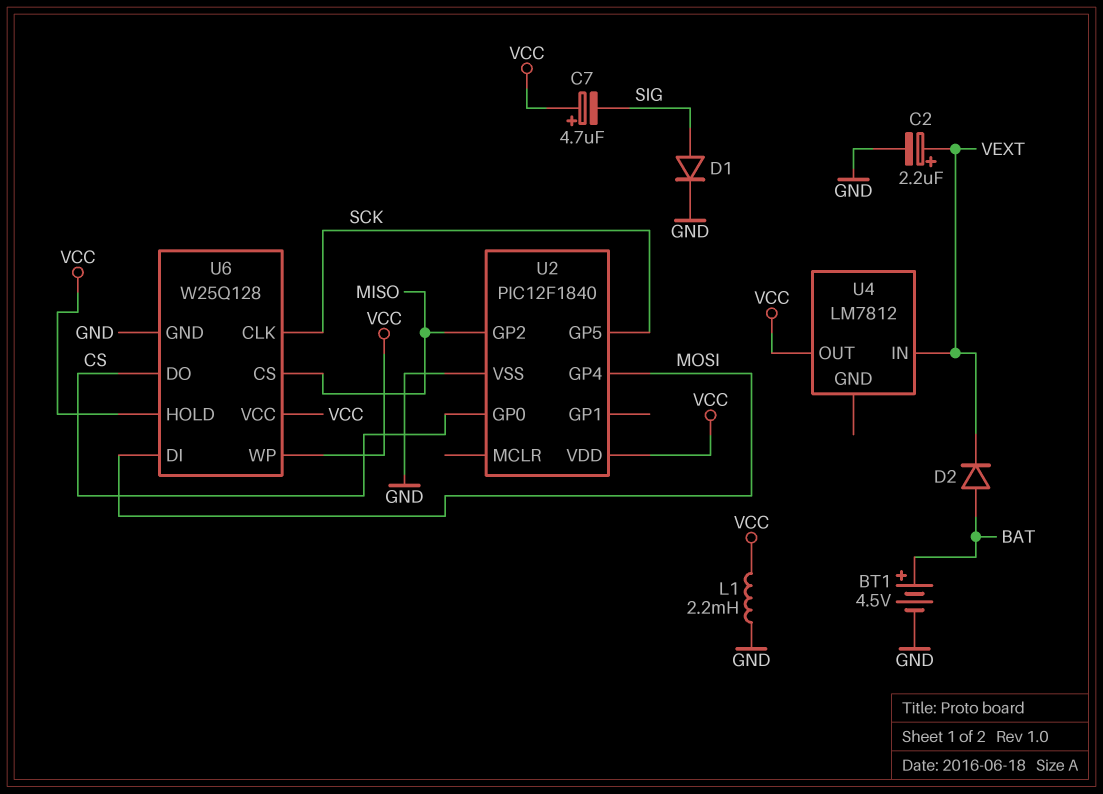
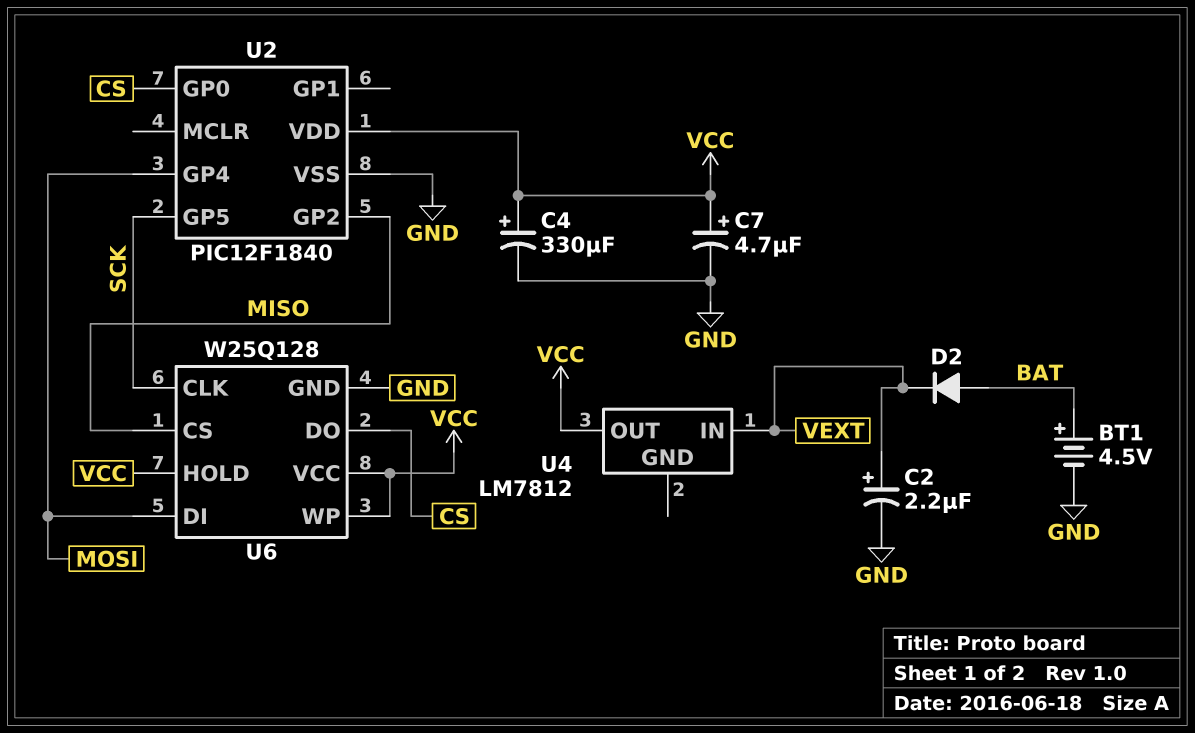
C4: none -> 330uF (plus VCC, minus GND)
C7: 4.7uF (plus VCC, minus SIG) -> 4.7uF (plus VCC, minus GND)
D1: diode (A SIG, K GND) -> none
L1: 2.2mH (GND, VCC) -> none

